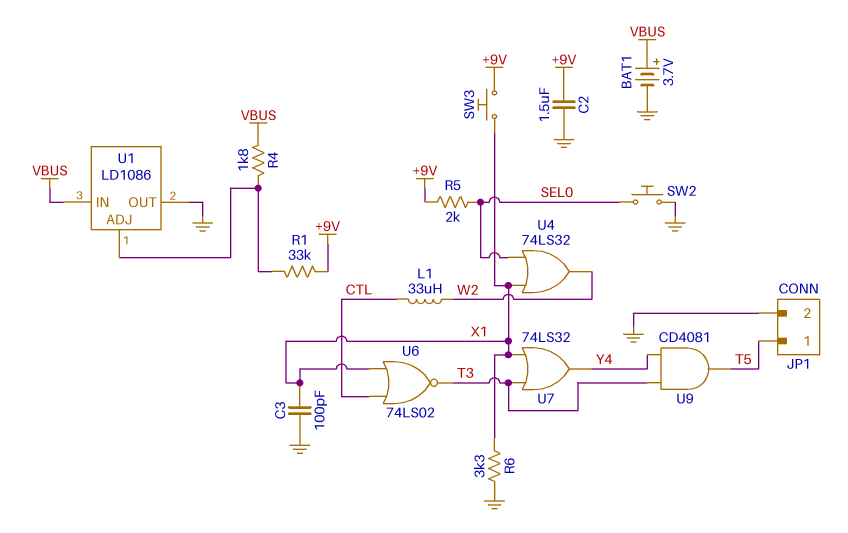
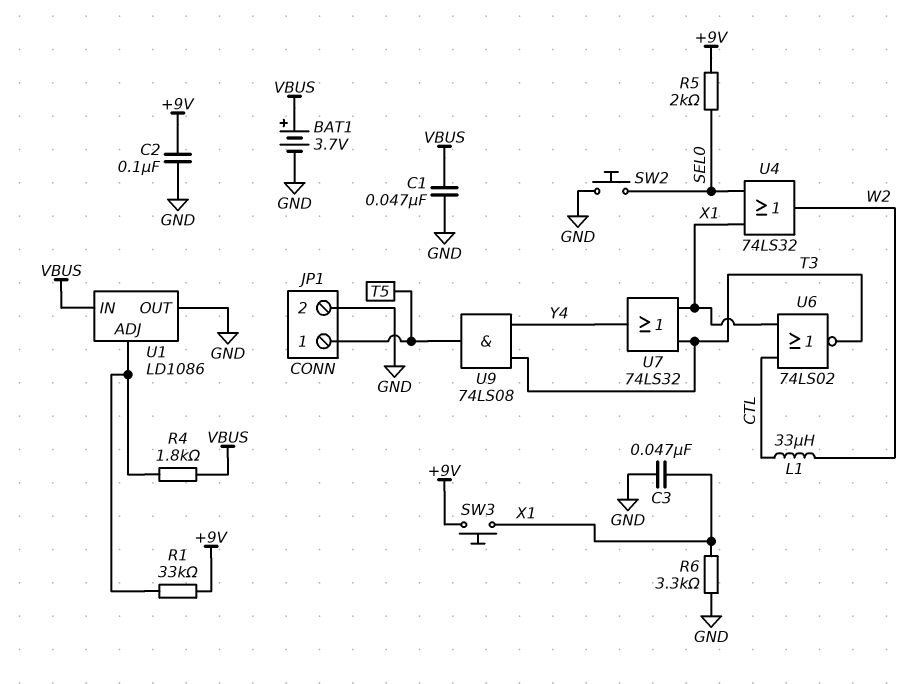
C1: none -> 47nF (GND, VBUS)
C2: 1.5uF (+9V, GND) -> 100nF (+9V, GND)
C3: 100pF (GND, X1) -> 47nF (GND, X1)
U9: AND CD4081 (in T3, in Y4, out T5) -> AND 74LS08 (in T3, in Y4, out T5)

